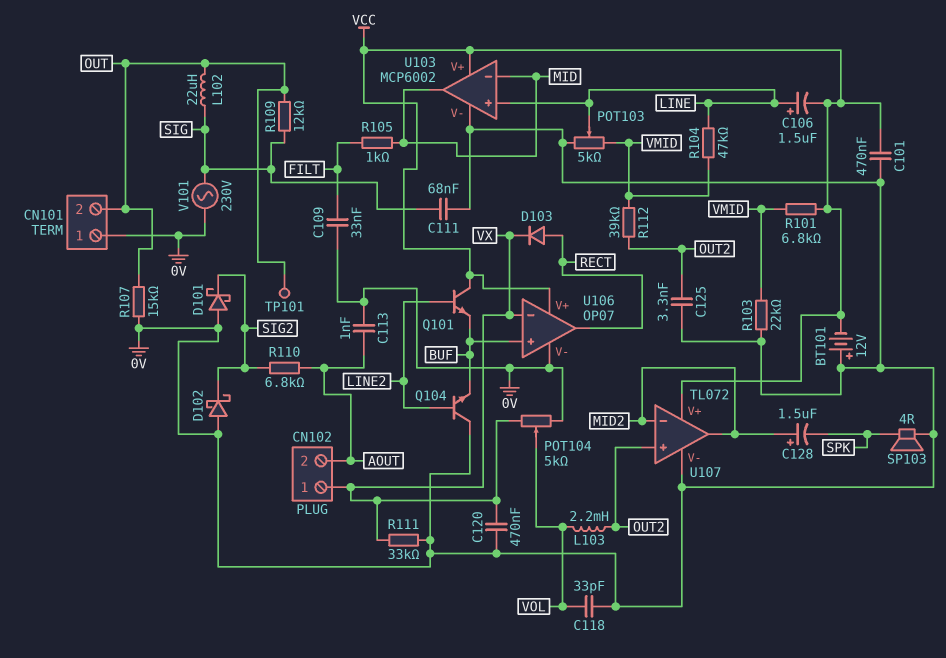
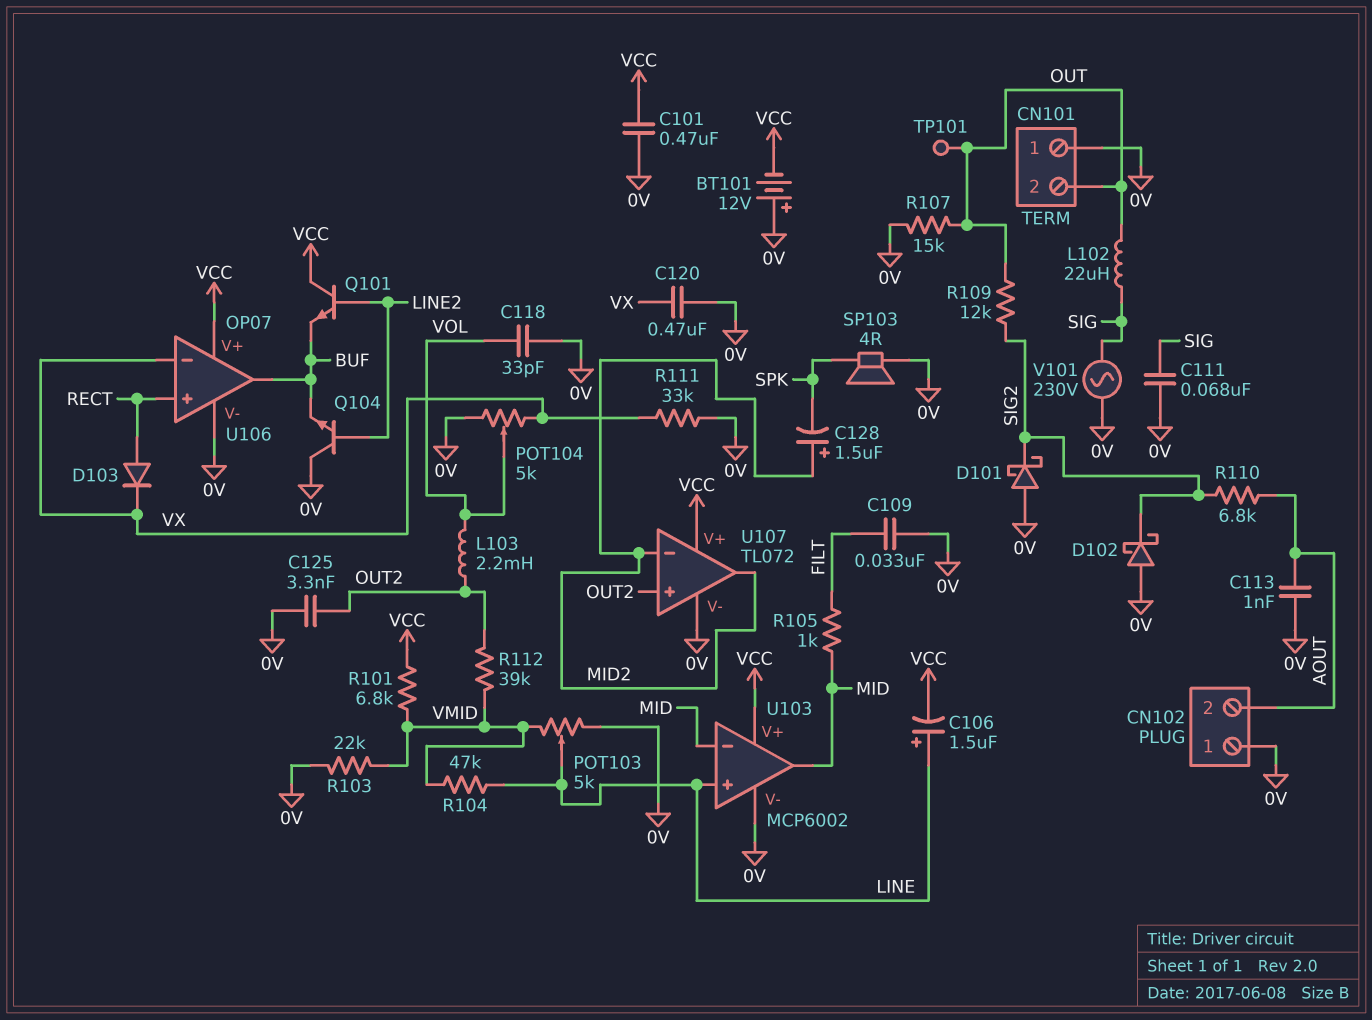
CN102 pin 1: VX -> 0V
R109: 12k (OUT, SIG) -> 12k (OUT, SIG2)
U106 pin in+: BUF -> RECT
U106 pin out: RECT -> BUF

